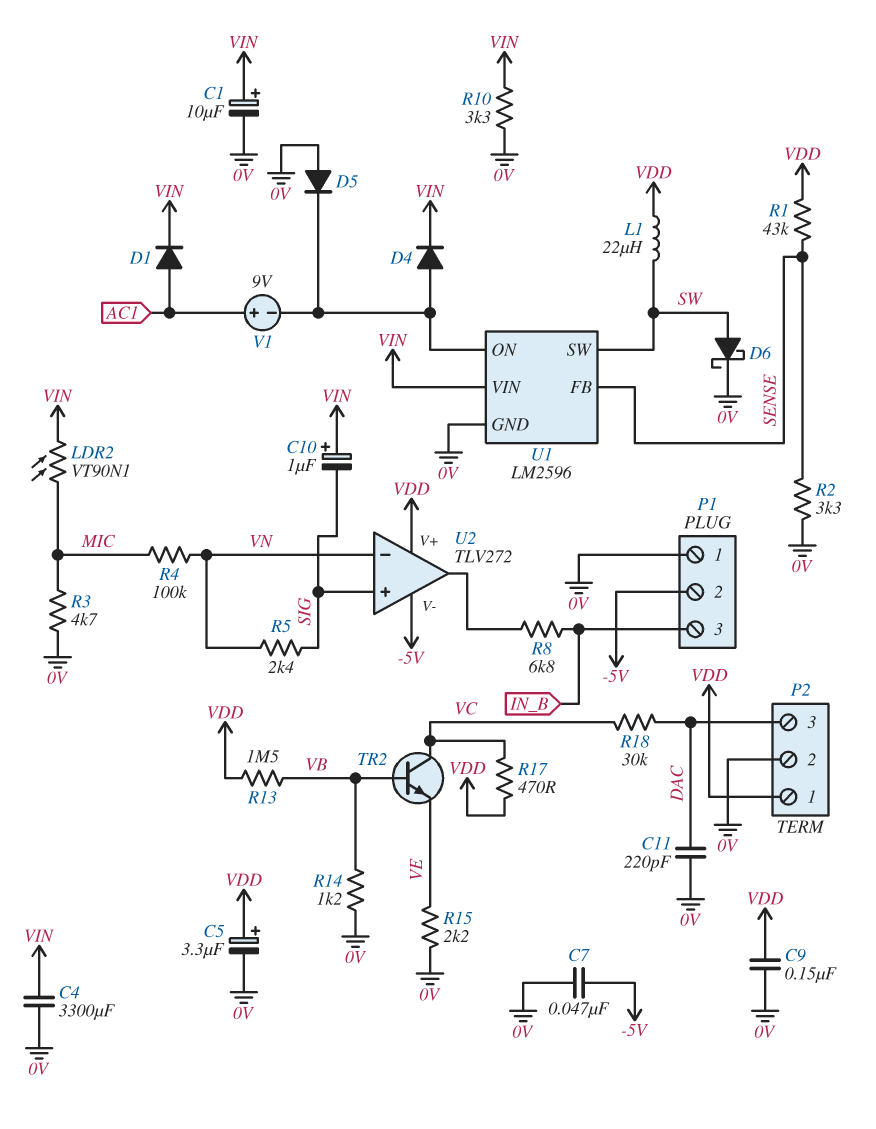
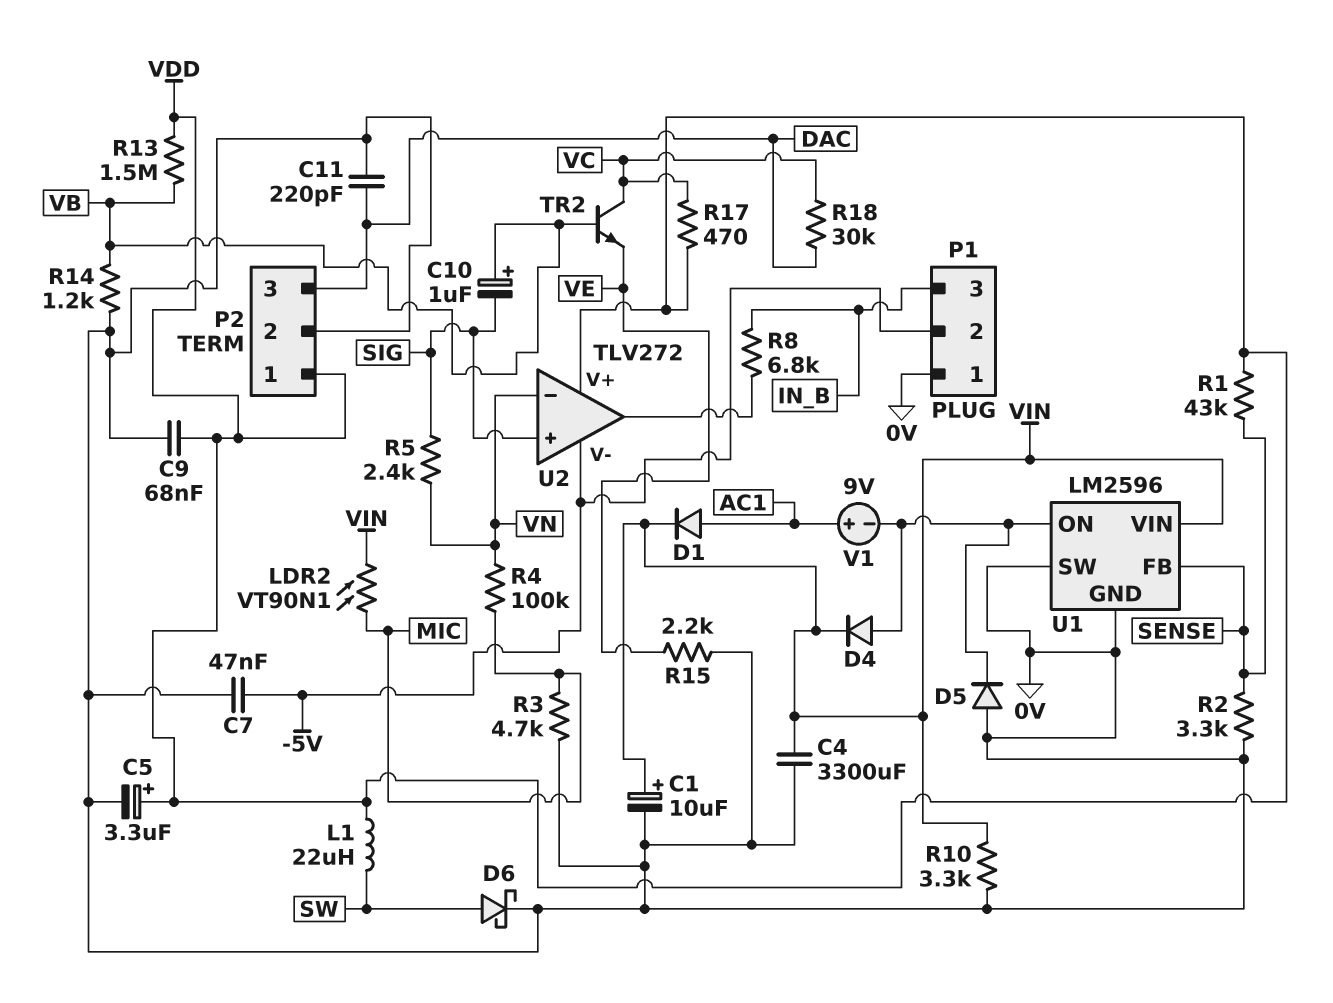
C9: 150nF (0V, VDD) -> 68nF (0V, VDD)
C10: 1uF (plus VIN, minus SIG) -> 1uF (plus VB, minus SIG)
U1 pin SW: SW -> 0V

